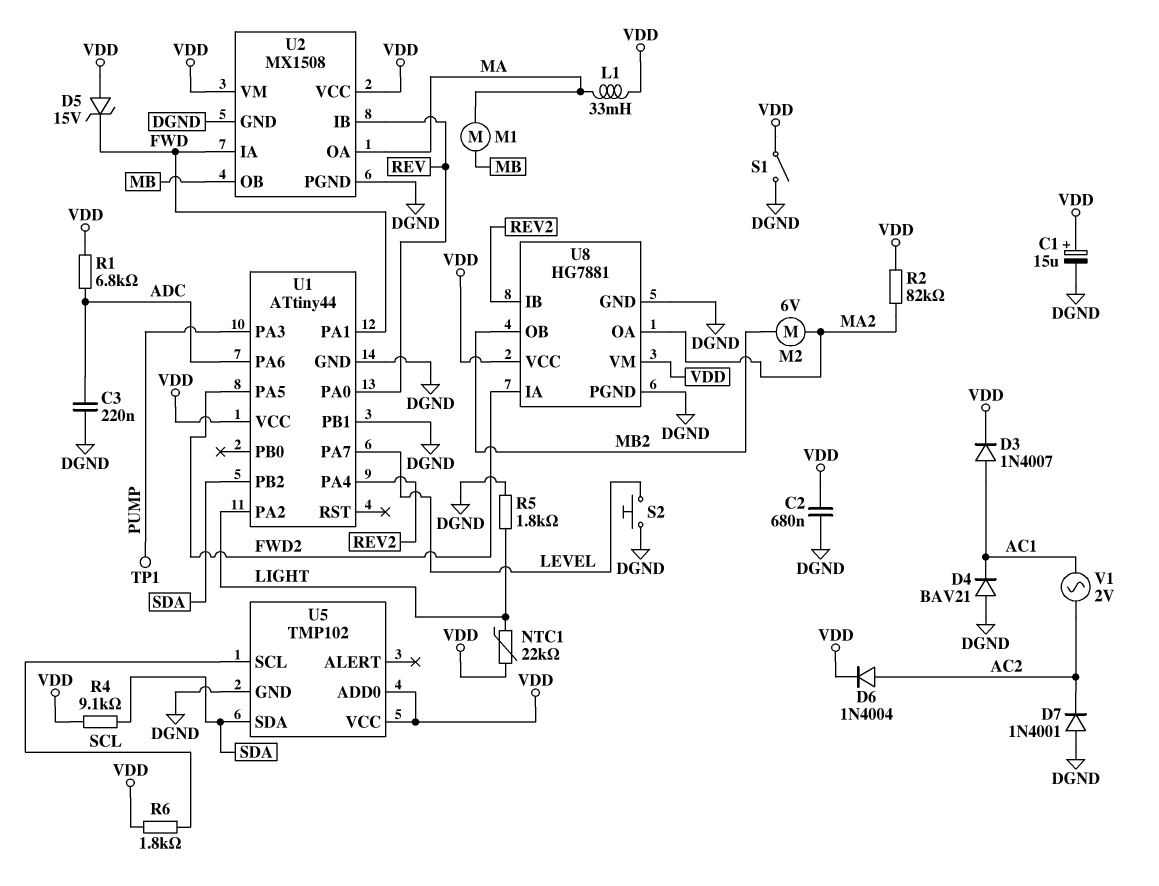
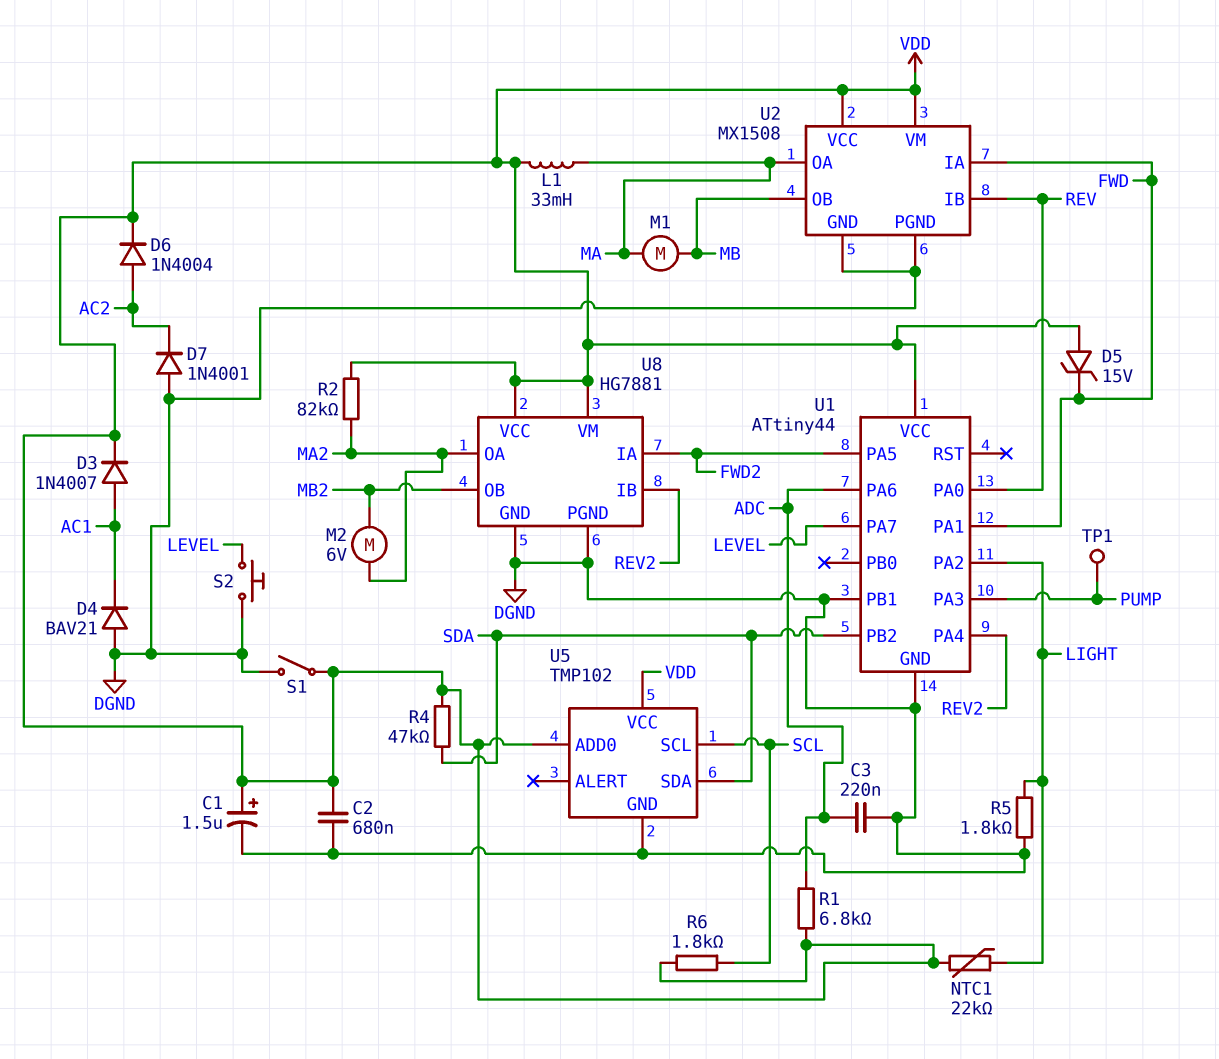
C1: 15uF (plus VDD, minus DGND) -> 1.5uF (plus VDD, minus DGND)
R4: 9.1k (SDA, VDD) -> 47k (SDA, VDD)
V1: AC 2V (AC1, AC2) -> none

